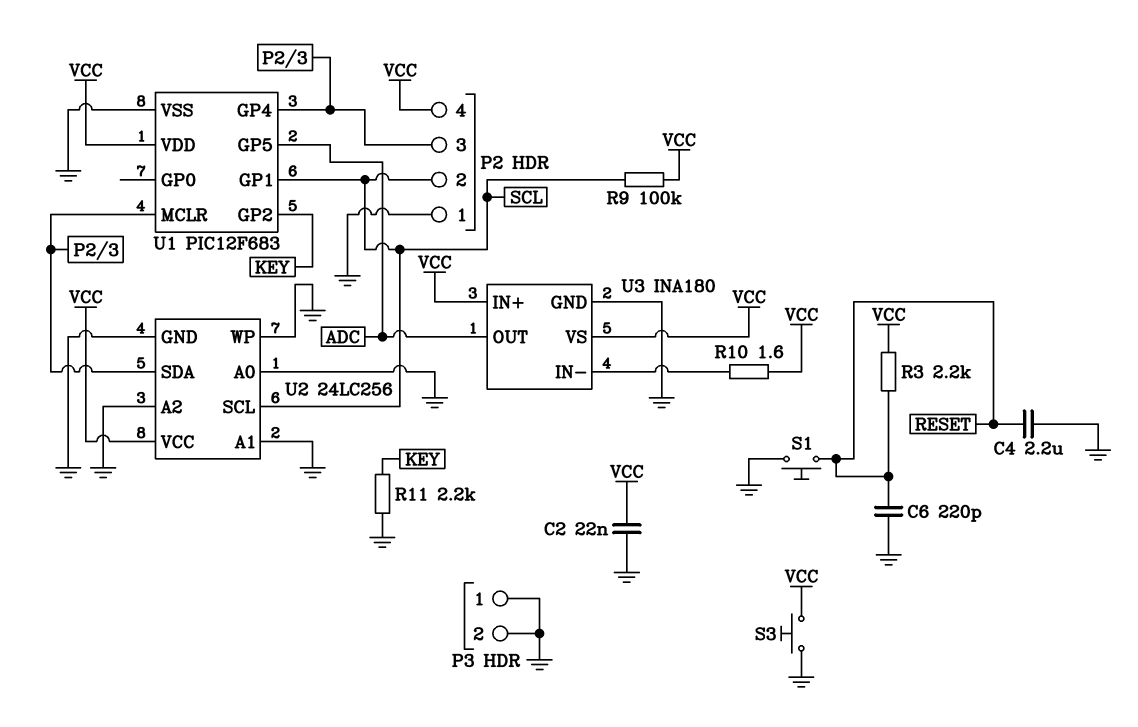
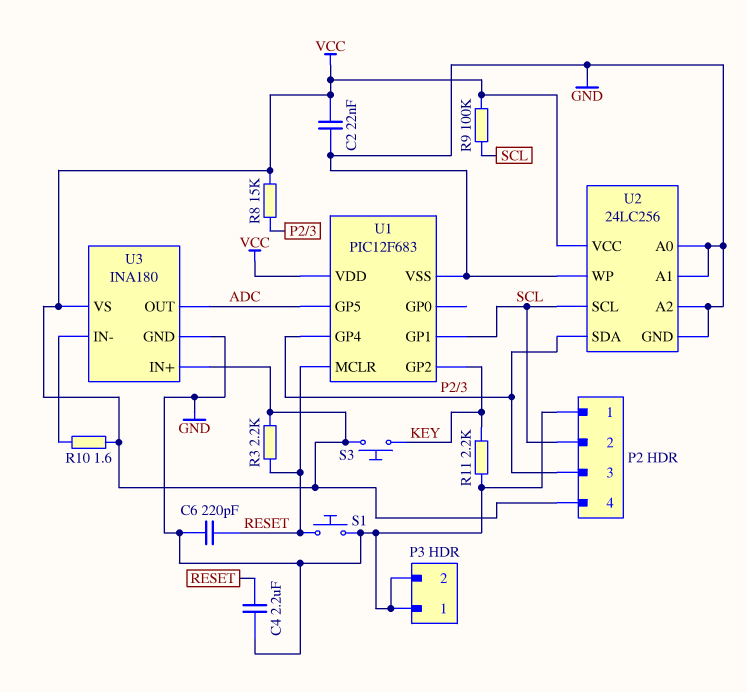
R8: none -> 15k (P2/3, VCC)
S3: button (GND, VCC) -> button (KEY, VCC)
U1 pin MCLR: P2/3 -> RESET

